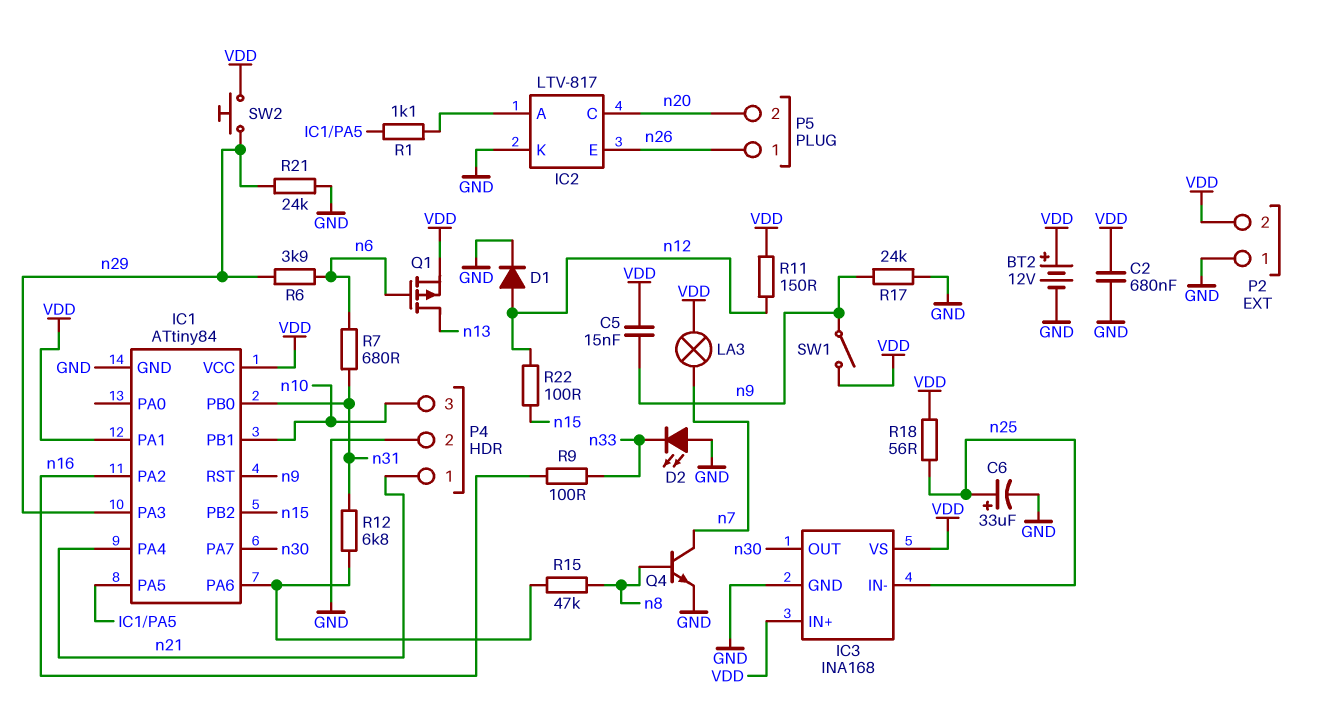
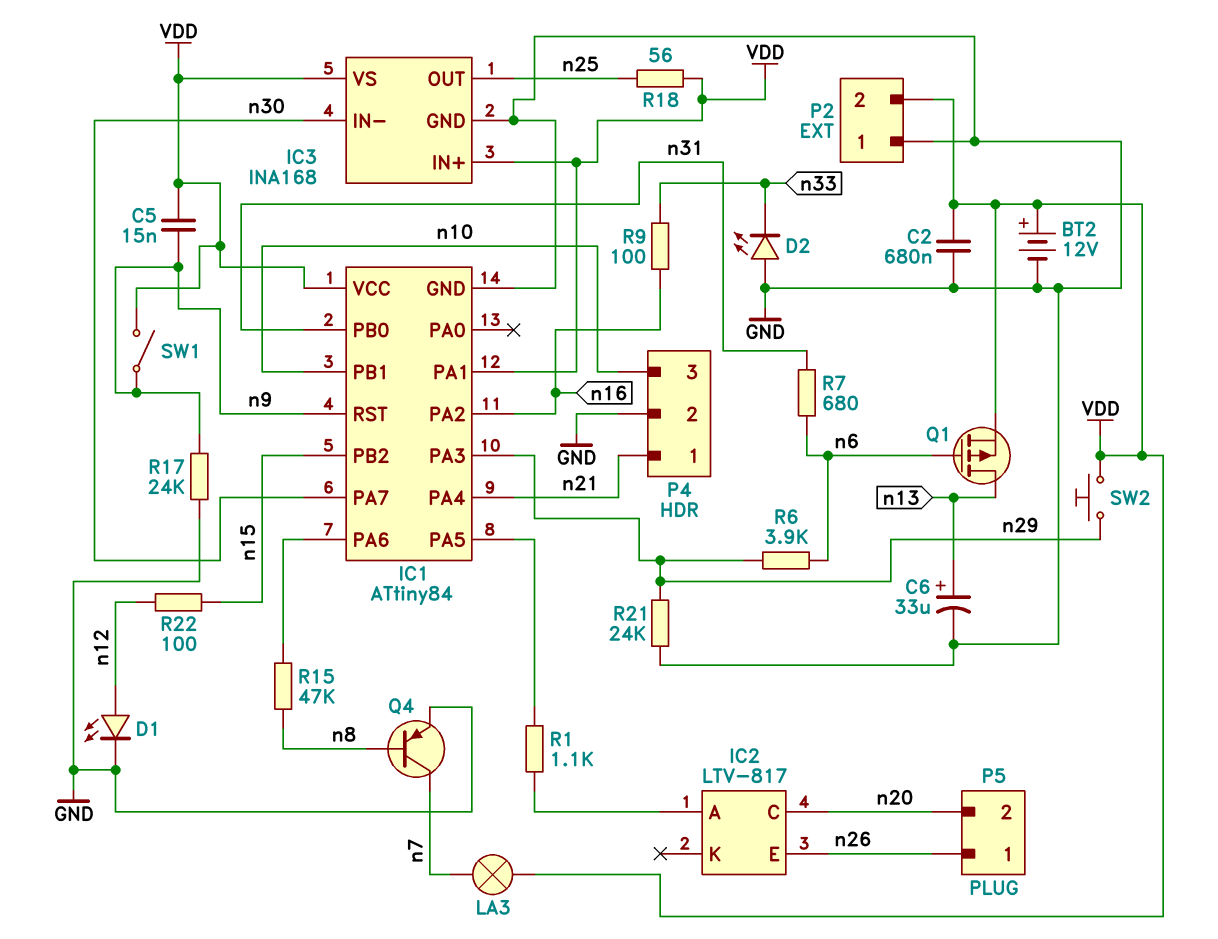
C6: 33uF (plus n25, minus GND) -> 33uF (plus n13, minus GND)
D1: diode (A n12, K GND) -> LED (A n12, K GND)
IC2 pin K: GND -> none
IC3 pin IN-: n25 -> n30
IC3 pin OUT: n30 -> n25
Q4: NPN (B n8, C n7, E GND) -> PNP (B n8, C n7, E GND)
R11: 150 (VDD, n12) -> none
R12: 6.8k (IC1/PA6, n31) -> none

